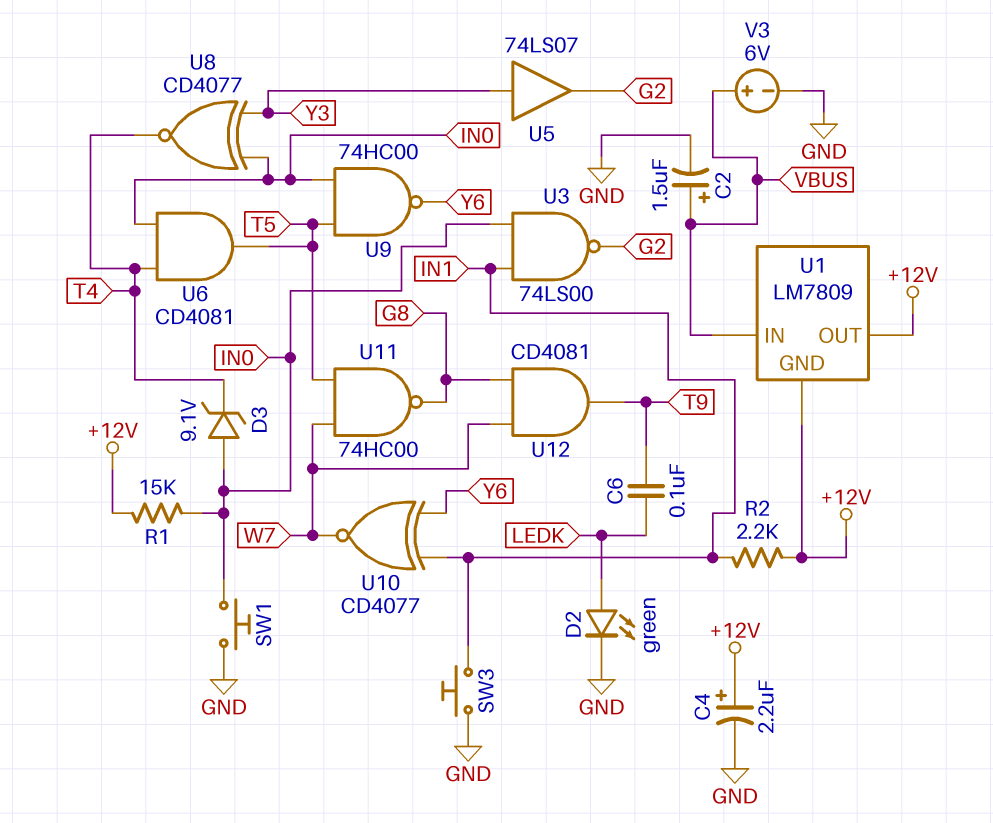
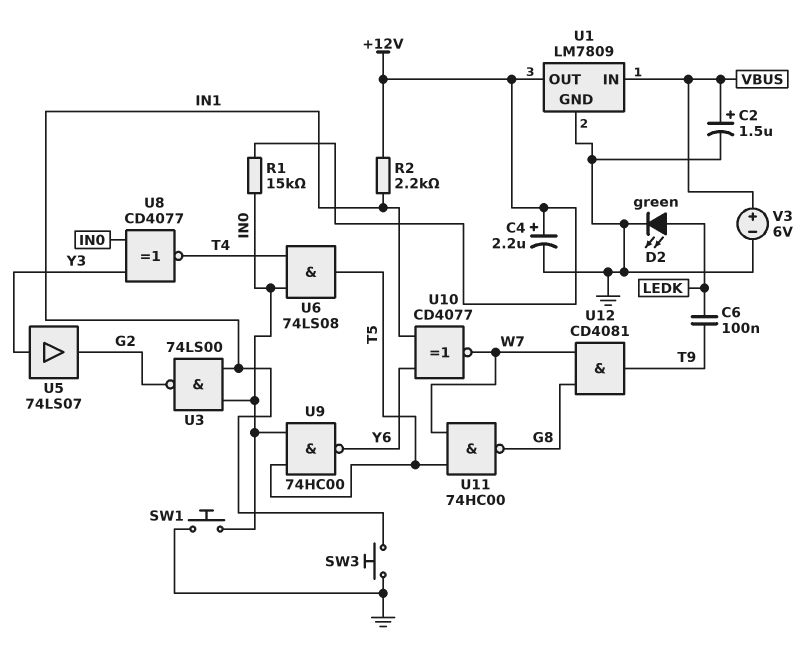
D3: zener 9.1V (A IN0, K T4) -> none
U1 pin GND: +12V -> GND
U6: AND CD4081 (in IN0, in T4, out T5) -> AND 74LS08 (in IN0, in T4, out T5)

